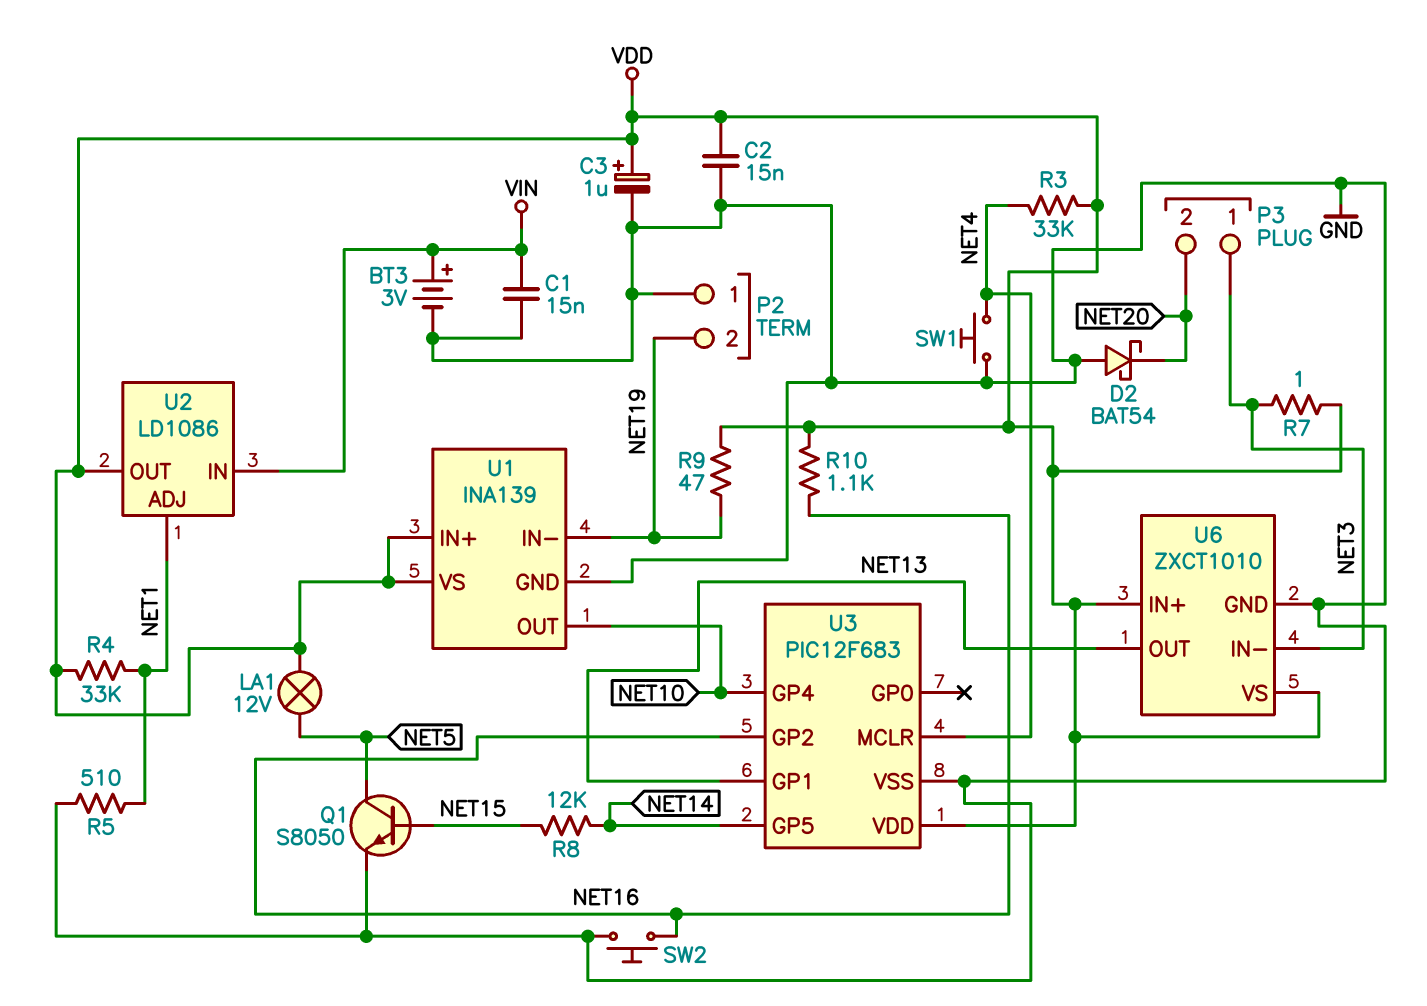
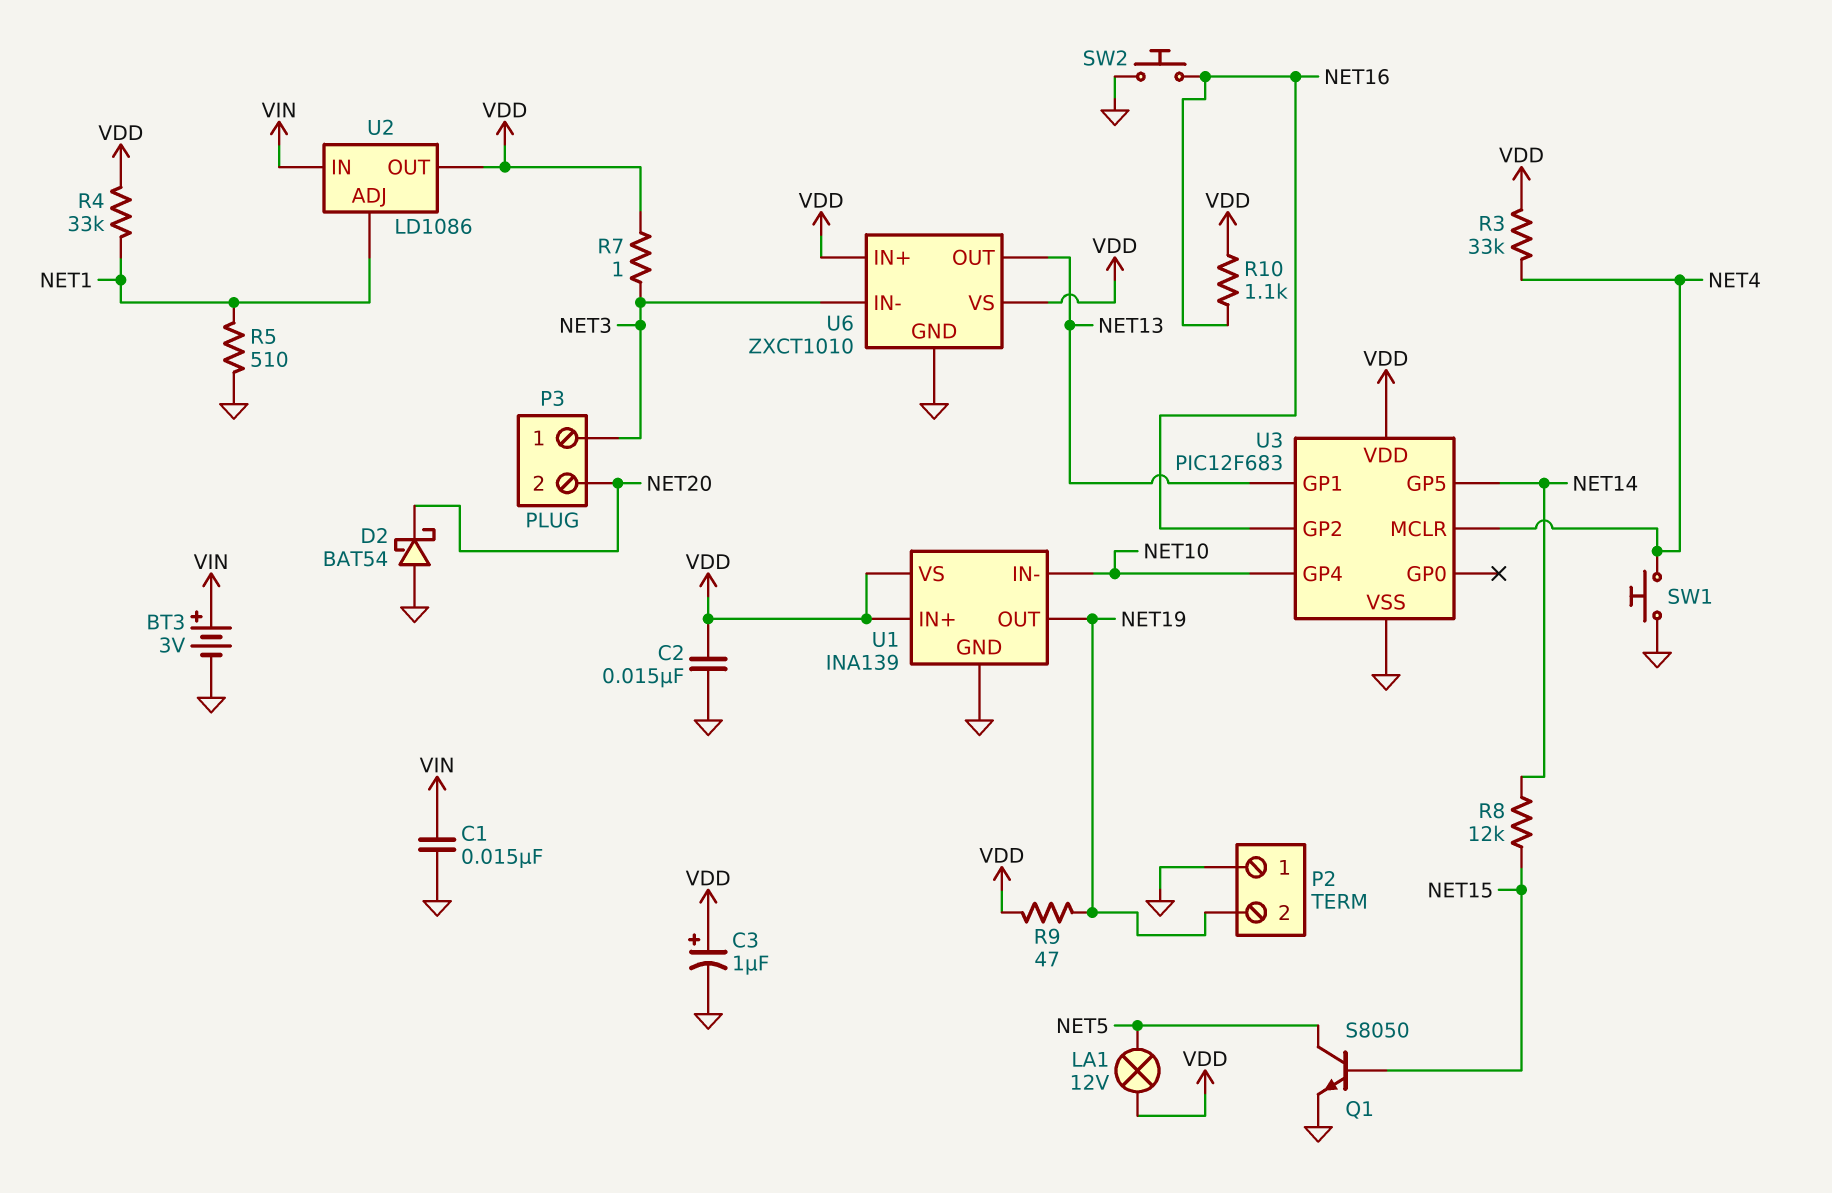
U1 pin IN-: NET19 -> NET10
U1 pin OUT: NET10 -> NET19

